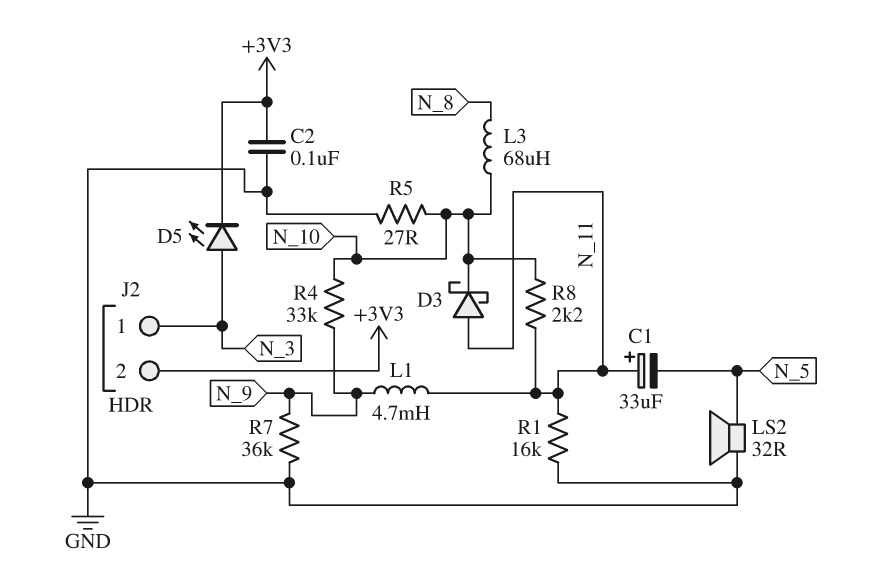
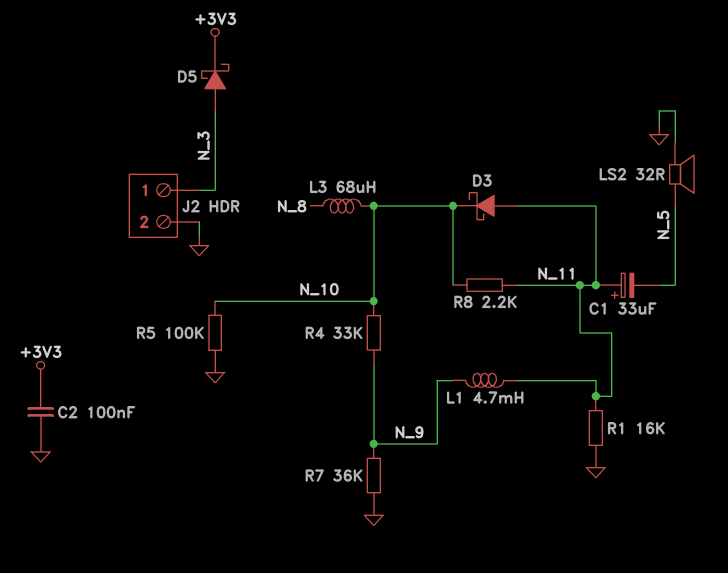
D5: LED (A N_3, K +3V3) -> schottky (A N_3, K +3V3)
J2 pin 2: +3V3 -> GND
R5: 27 (GND, N_10) -> 100k (GND, N_10)

